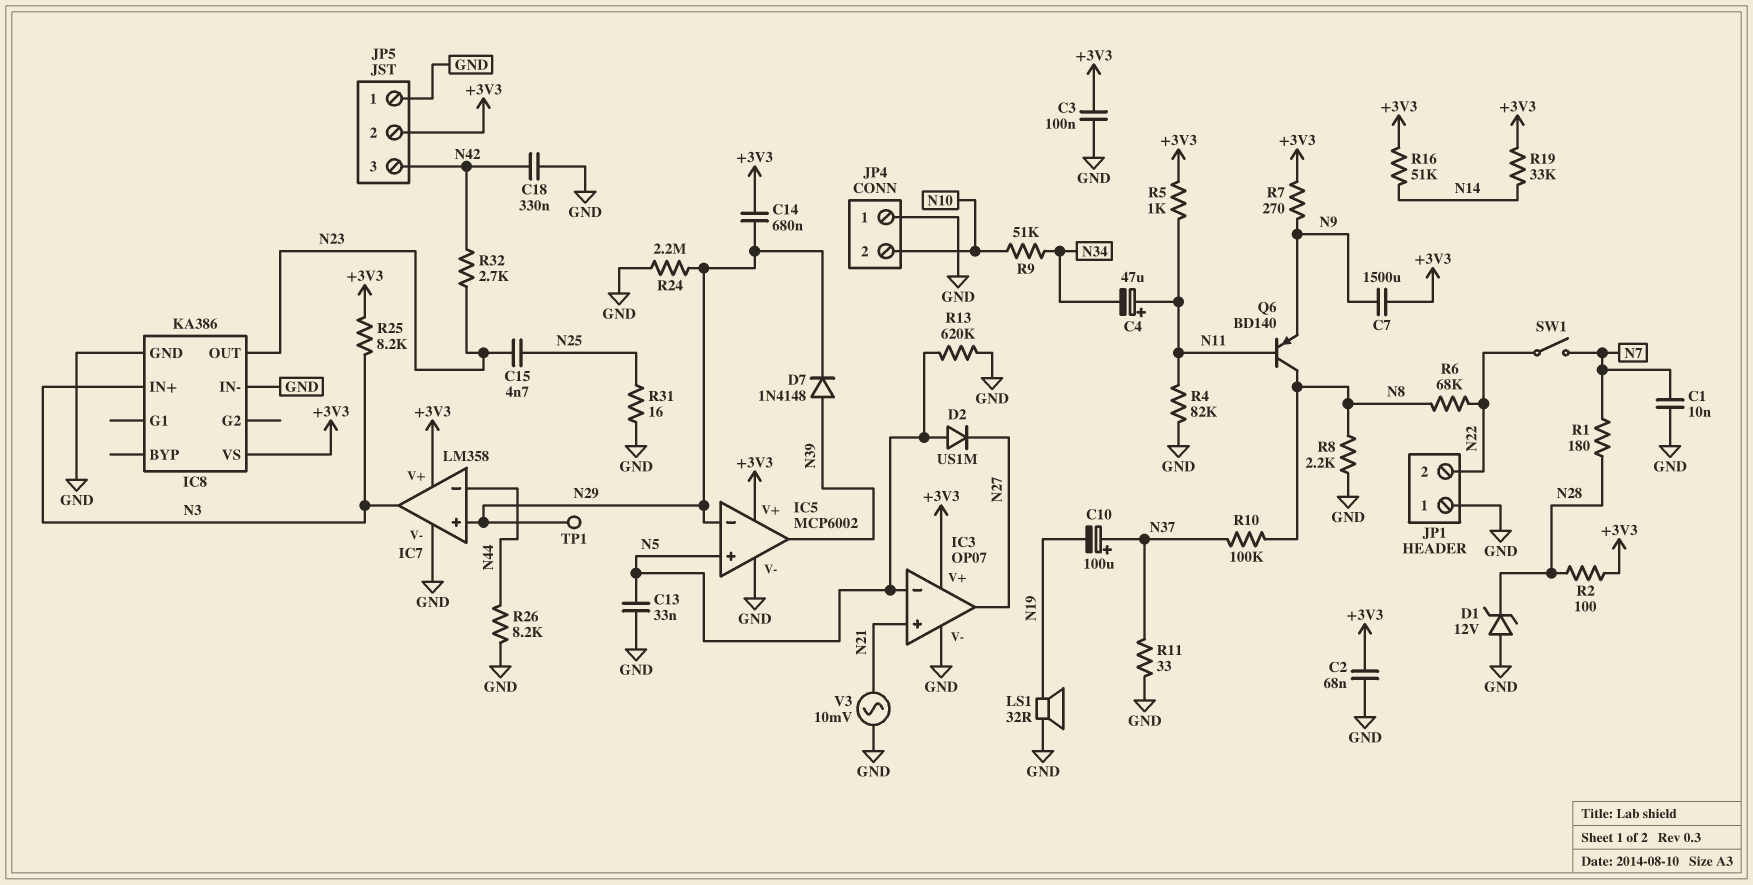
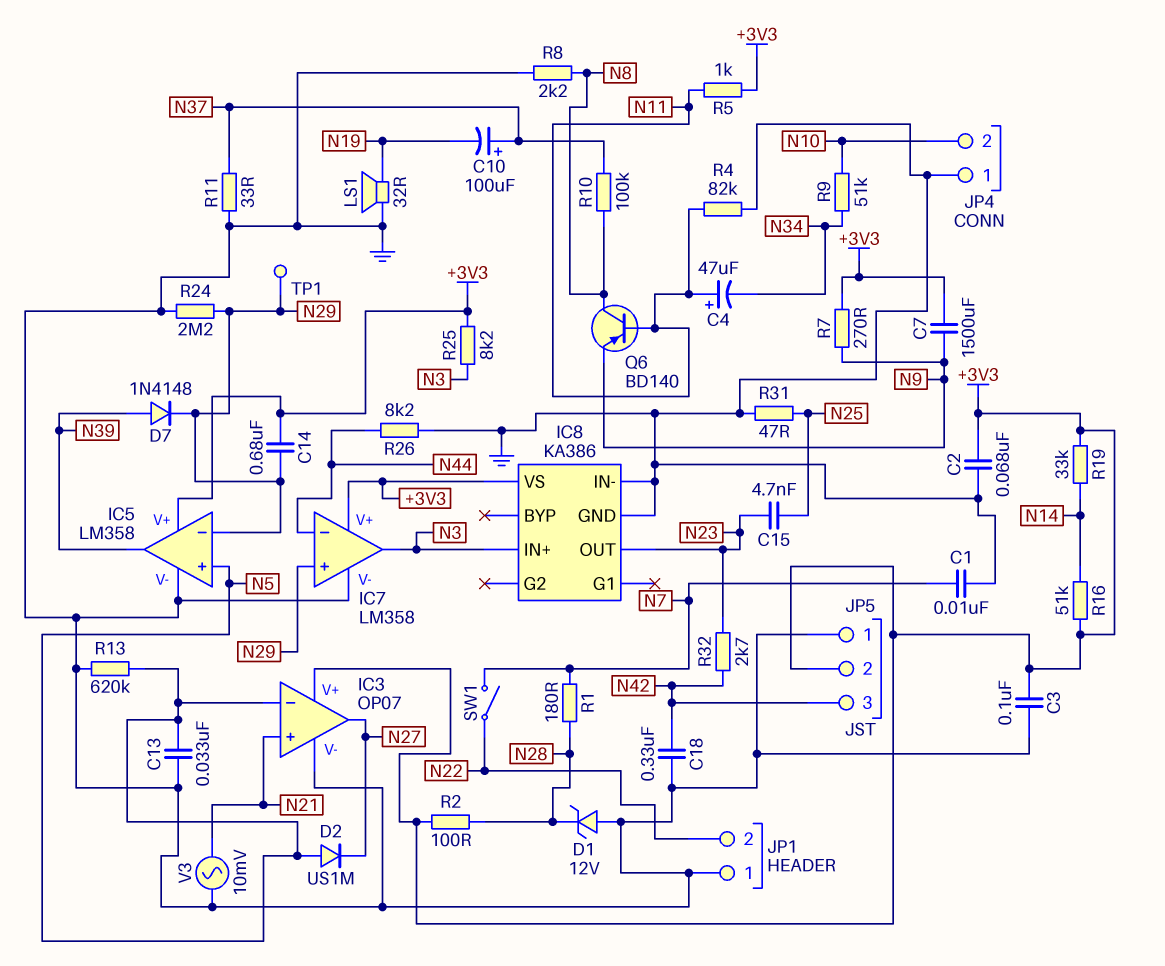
IC5: MCP6002 -> LM358
R6: 68k (N8, N22) -> none
R31: 16 (GND, N25) -> 47 (GND, N25)

